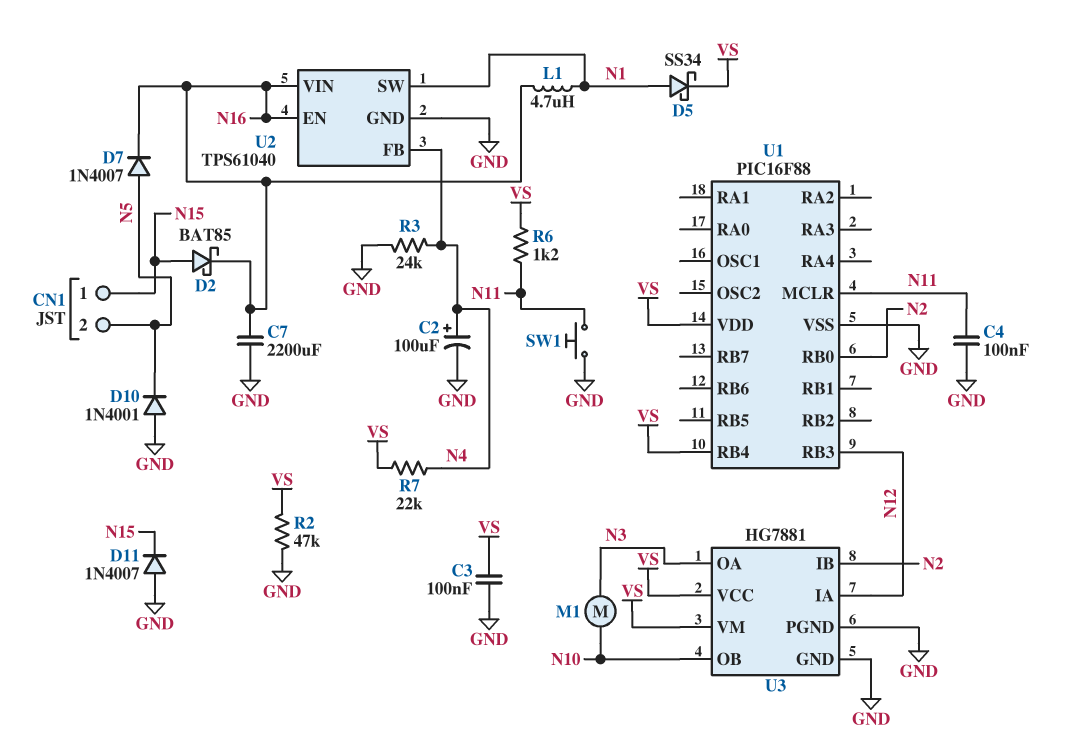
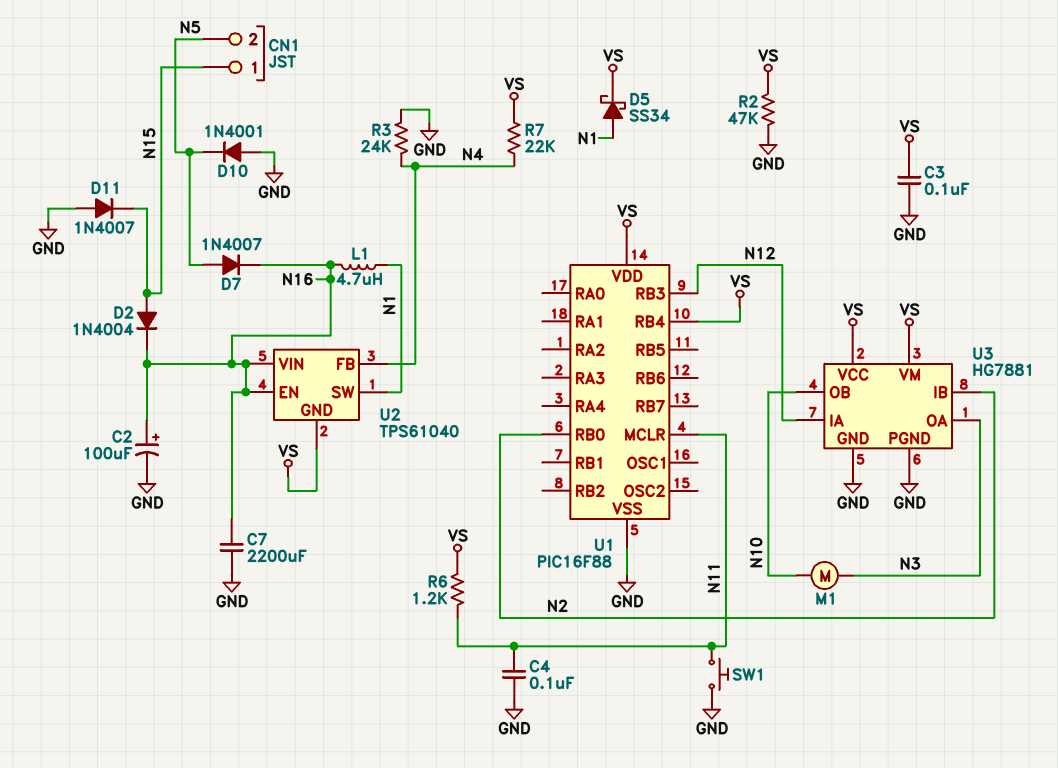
C2: 100uF (plus N4, minus GND) -> 100uF (plus N16, minus GND)
D2: schottky BAT85 (A N15, K N16) -> diode 1N4004 (A N15, K N16)
U2 pin GND: GND -> VS

